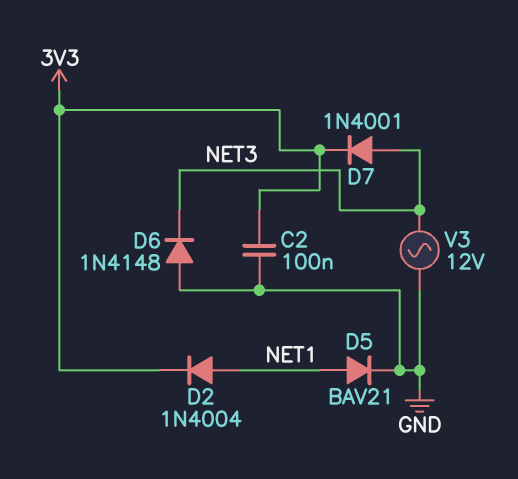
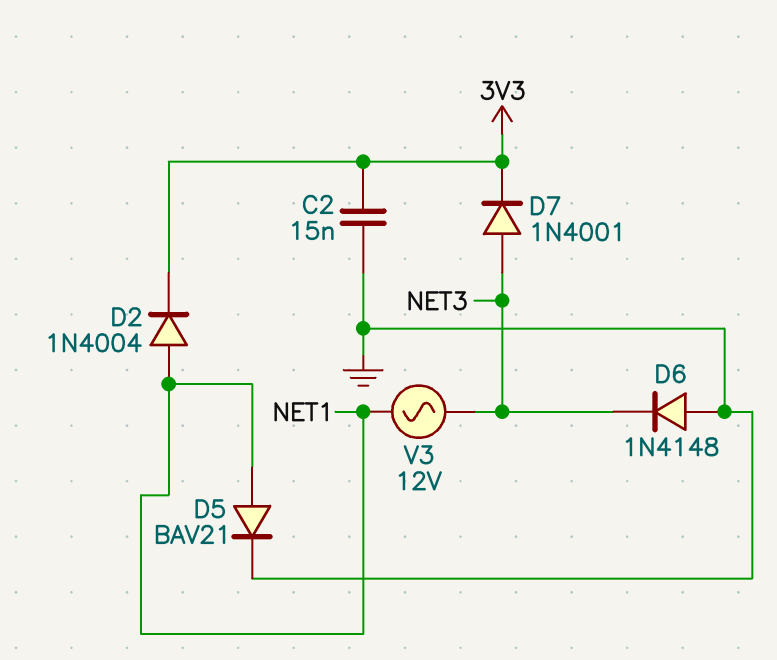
C2: 100nF (3V3, GND) -> 15nF (3V3, GND)
V3: AC 12V (GND, NET3) -> AC 12V (NET1, NET3)

